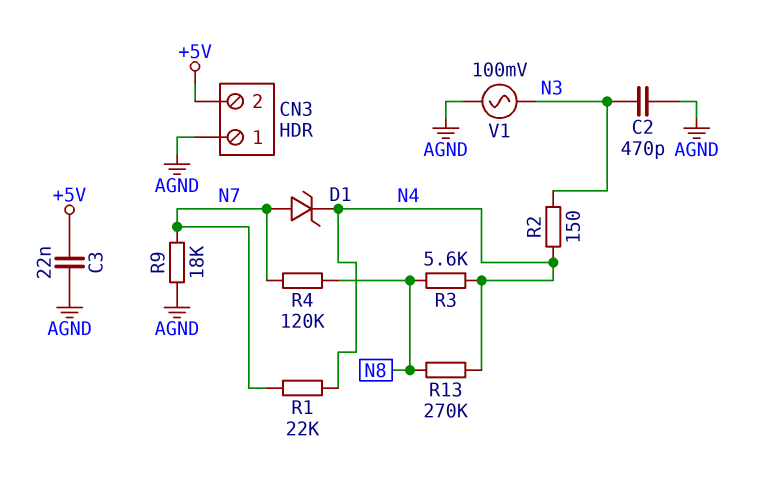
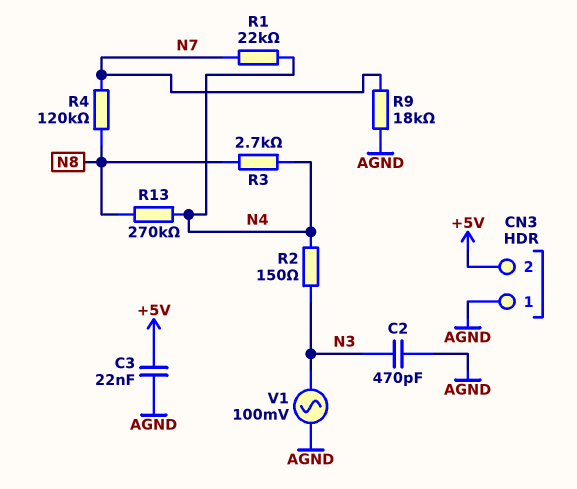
D1: zener (A N7, K N4) -> none
R3: 5.6k (N4, N8) -> 2.7k (N4, N8)

